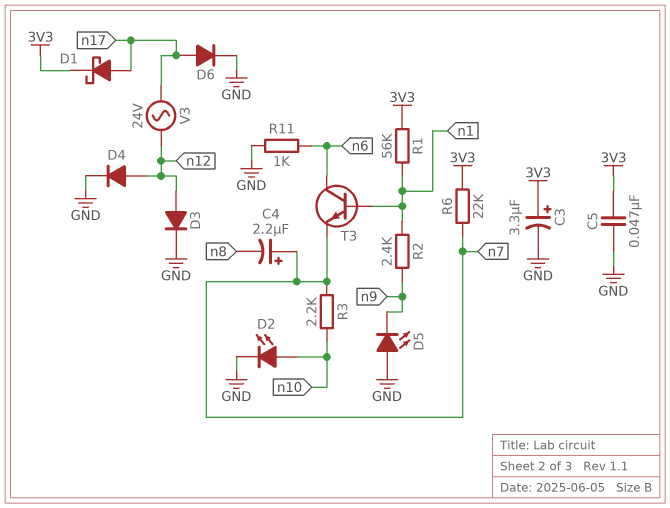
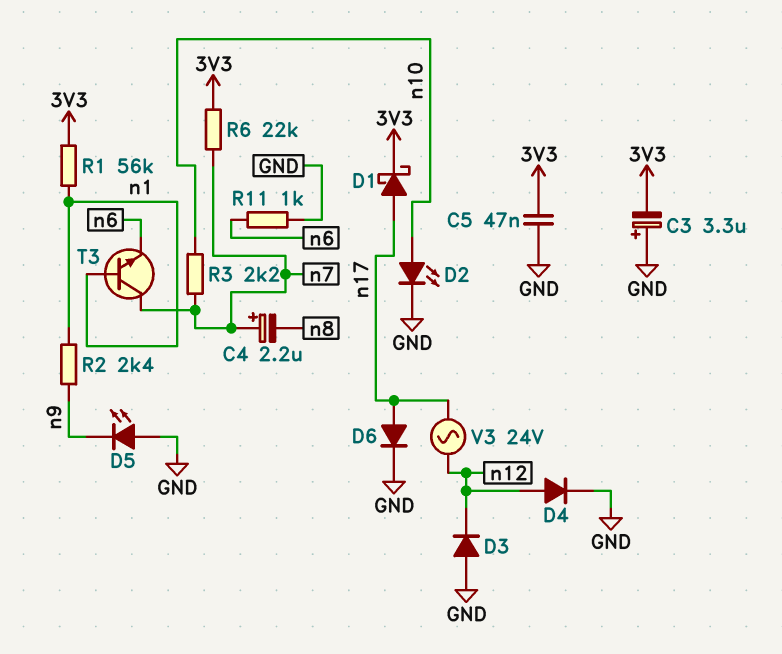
C3: 3.3uF (plus 3V3, minus GND) -> 3.3uF (plus GND, minus 3V3)
D3: diode (A n12, K GND) -> diode (A GND, K n12)
T3: NPN (B n1, C n6, E n7) -> NPN (B n1, C n7, E n6)

